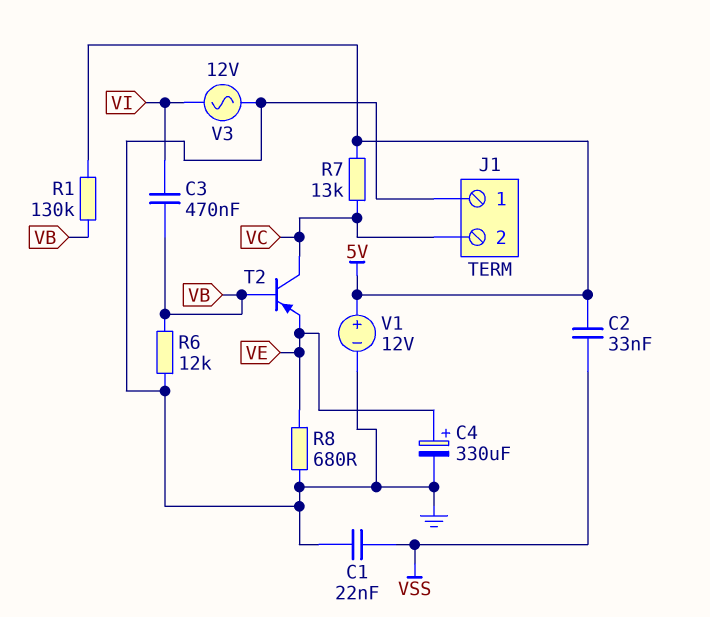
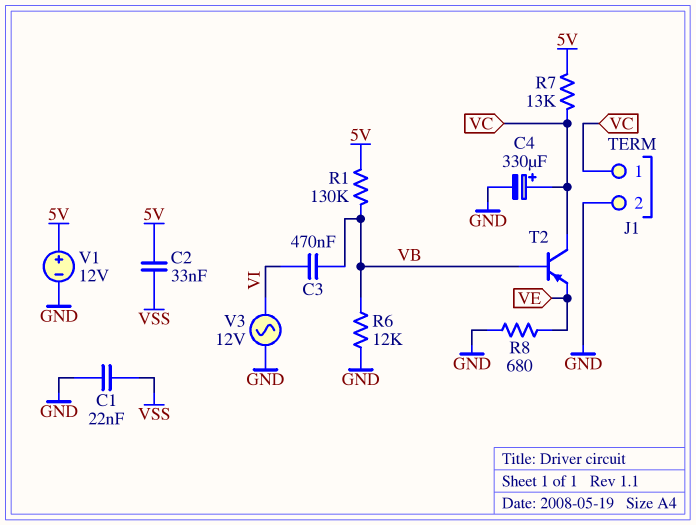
C4: 330uF (plus VE, minus GND) -> 330uF (plus VC, minus GND)
J1 pin 1: GND -> VC
J1 pin 2: VC -> GND

